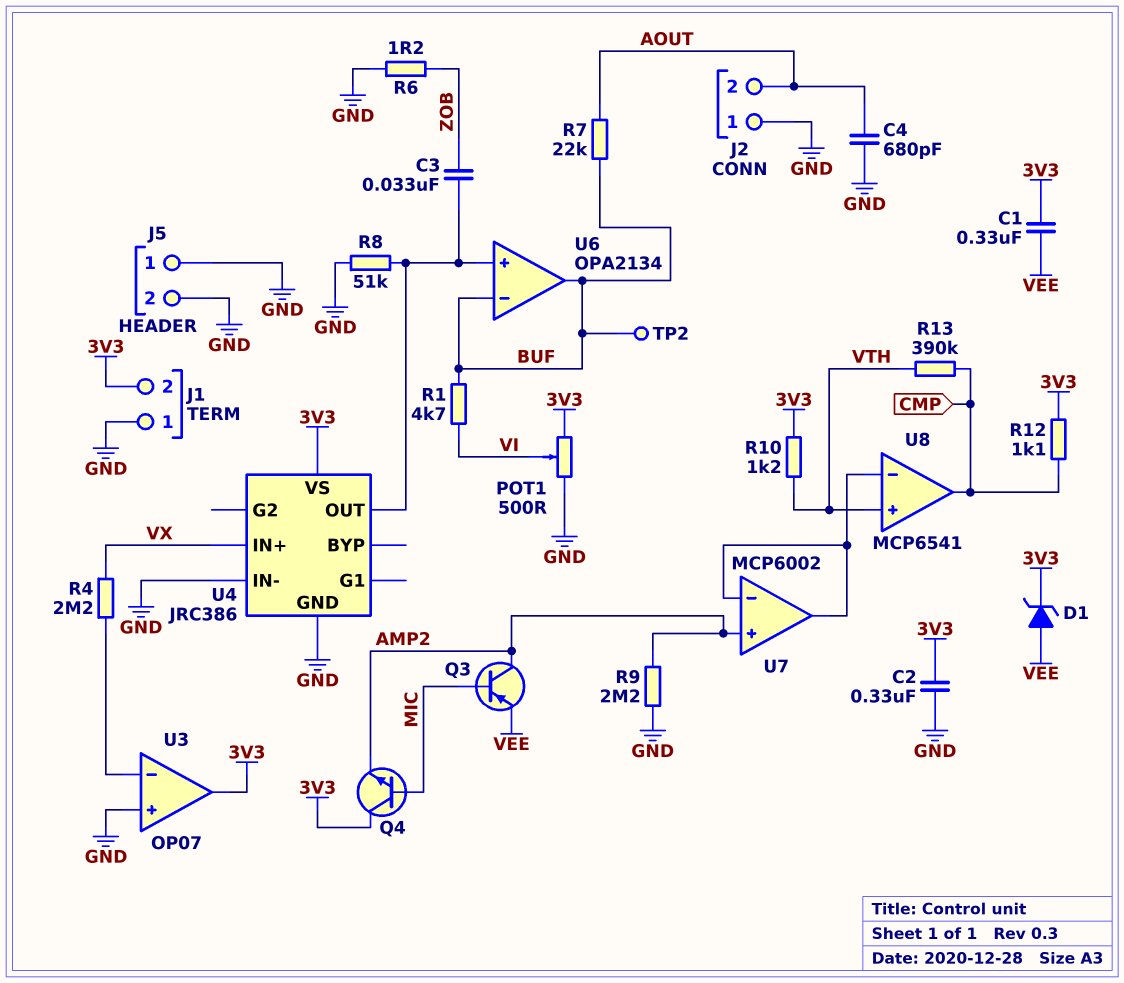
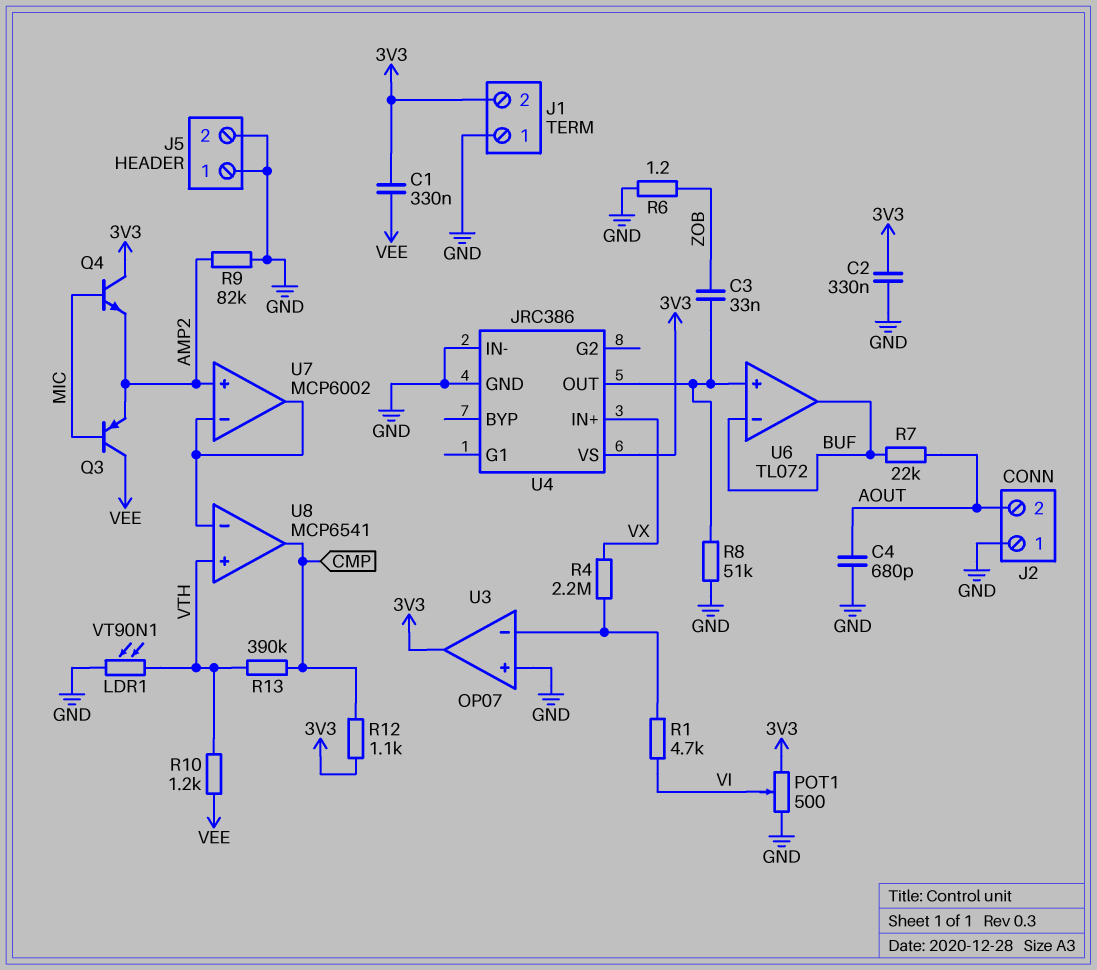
D1: zener (A VEE, K 3V3) -> none
LDR1: none -> VT90N1 (GND, VTH)
Q3: PNP (B MIC, C AMP2, E VEE) -> PNP (B MIC, C VEE, E AMP2)
R1: 4.7k (BUF, VI) -> 4.7k (U3/in-, VI)
R9: 2.2M (AMP2, GND) -> 82k (AMP2, GND)
R10: 1.2k (3V3, VTH) -> 1.2k (VEE, VTH)
TP2: test point (BUF) -> none
U6: OPA2134 -> TL072

